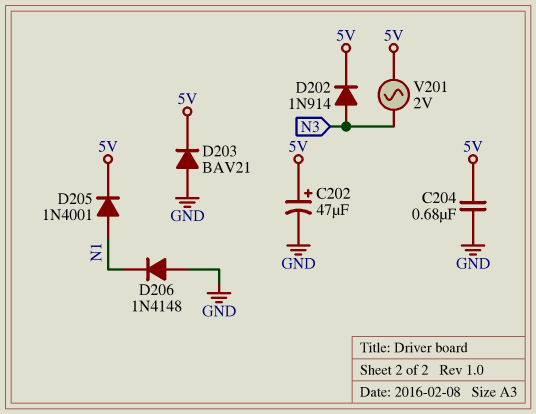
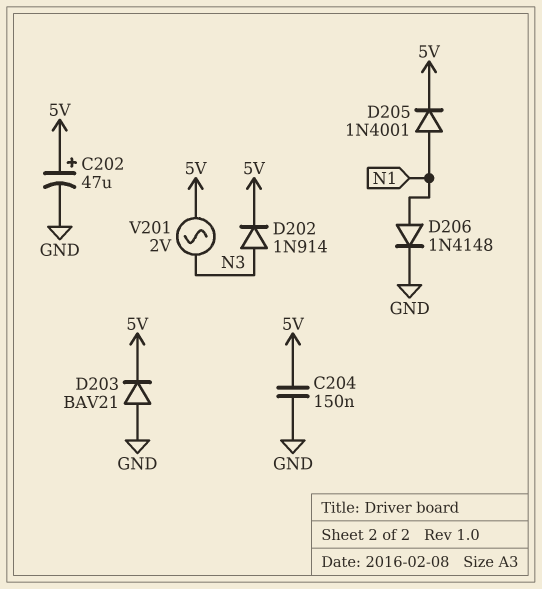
C204: 680nF (5V, GND) -> 150nF (5V, GND)
D206: diode 1N4148 (A GND, K N1) -> diode 1N4148 (A N1, K GND)

